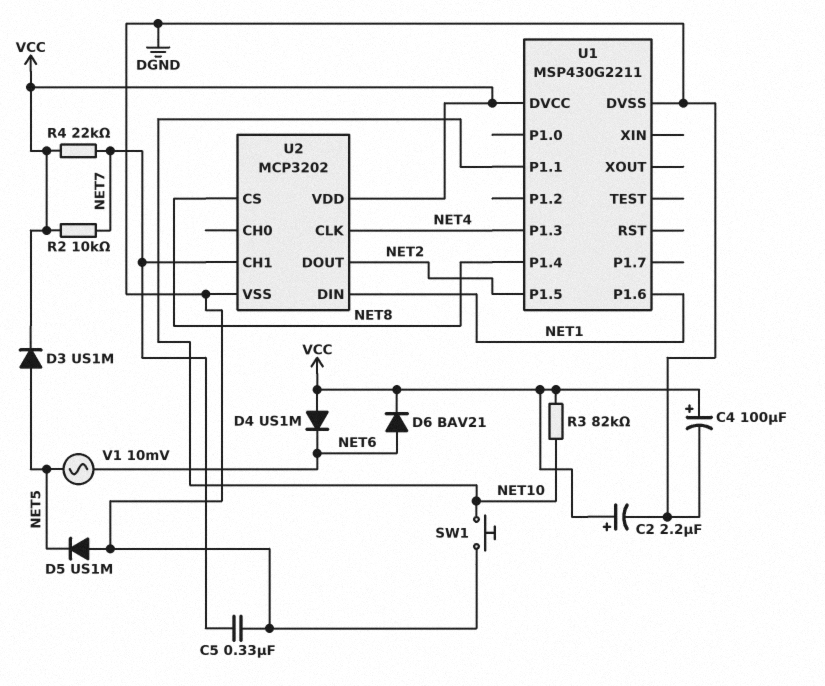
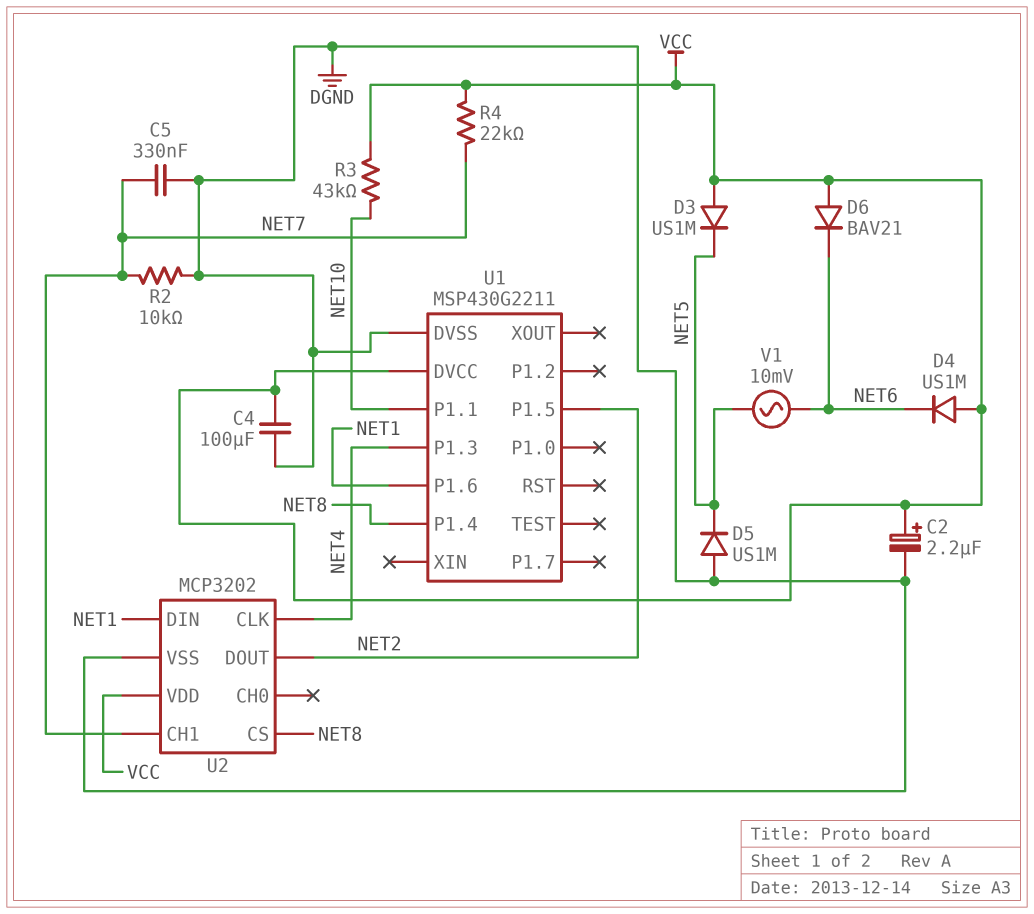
C4: 100uF (plus VCC, minus DGND) -> 100uF (DGND, VCC)
D3: diode US1M (A NET5, K VCC) -> diode US1M (A VCC, K NET5)
D6: diode BAV21 (A NET6, K VCC) -> diode BAV21 (A VCC, K NET6)
R2: 10k (NET7, VCC) -> 10k (DGND, NET7)
R3: 82k (NET10, VCC) -> 43k (NET10, VCC)
SW1: button (DGND, NET10) -> none

